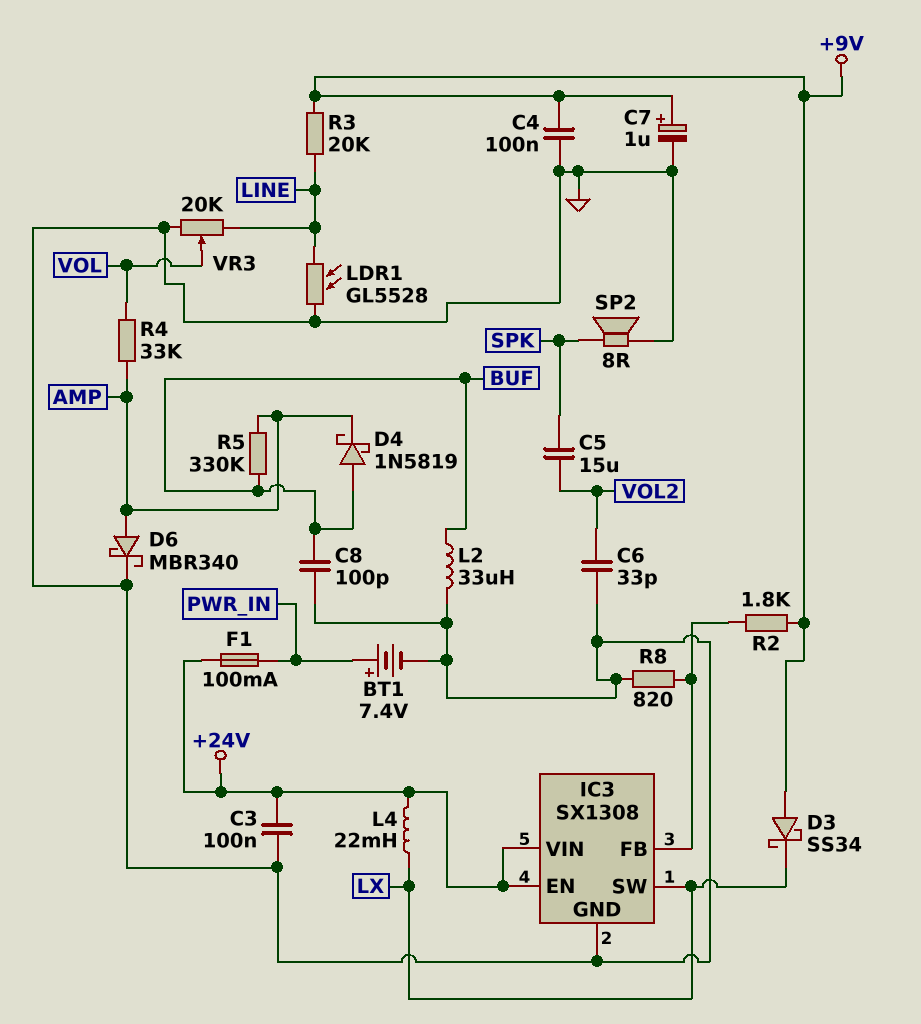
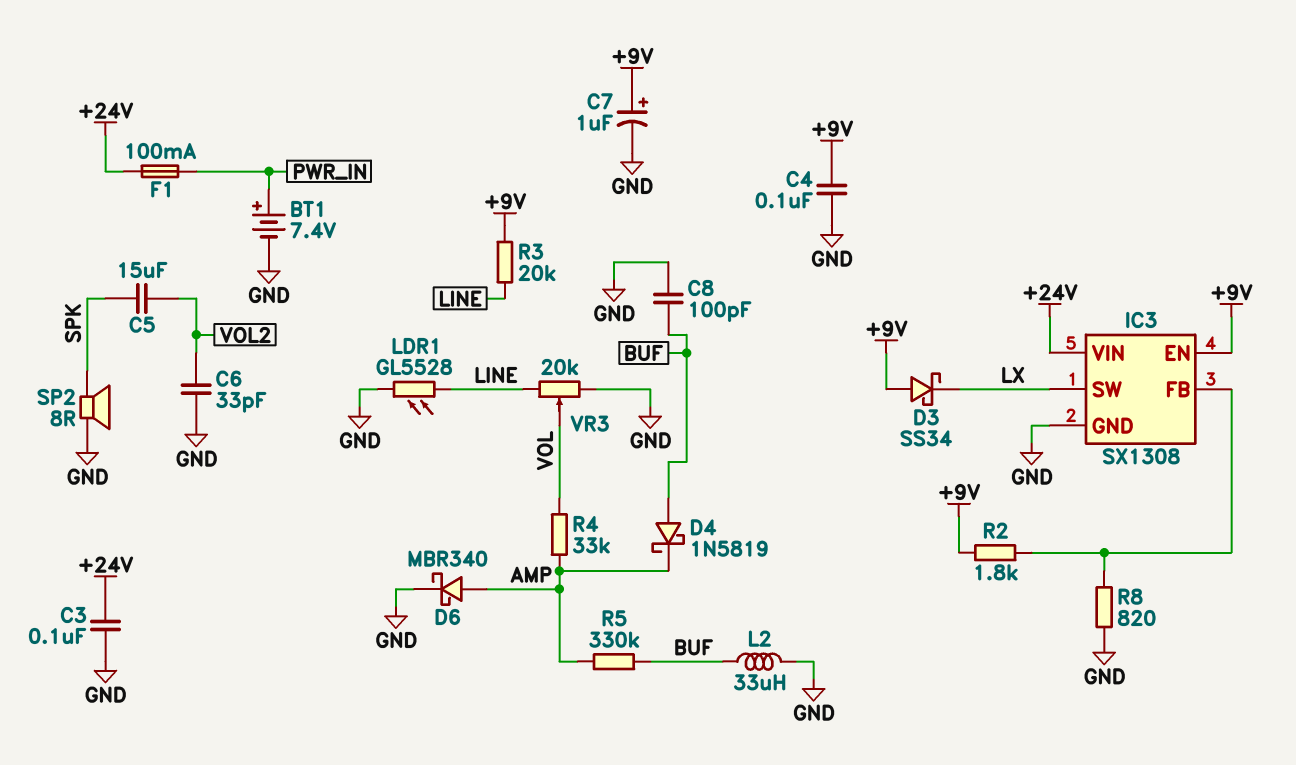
IC3 pin EN: +24V -> +9V
L4: 22mH (+24V, LX) -> none

